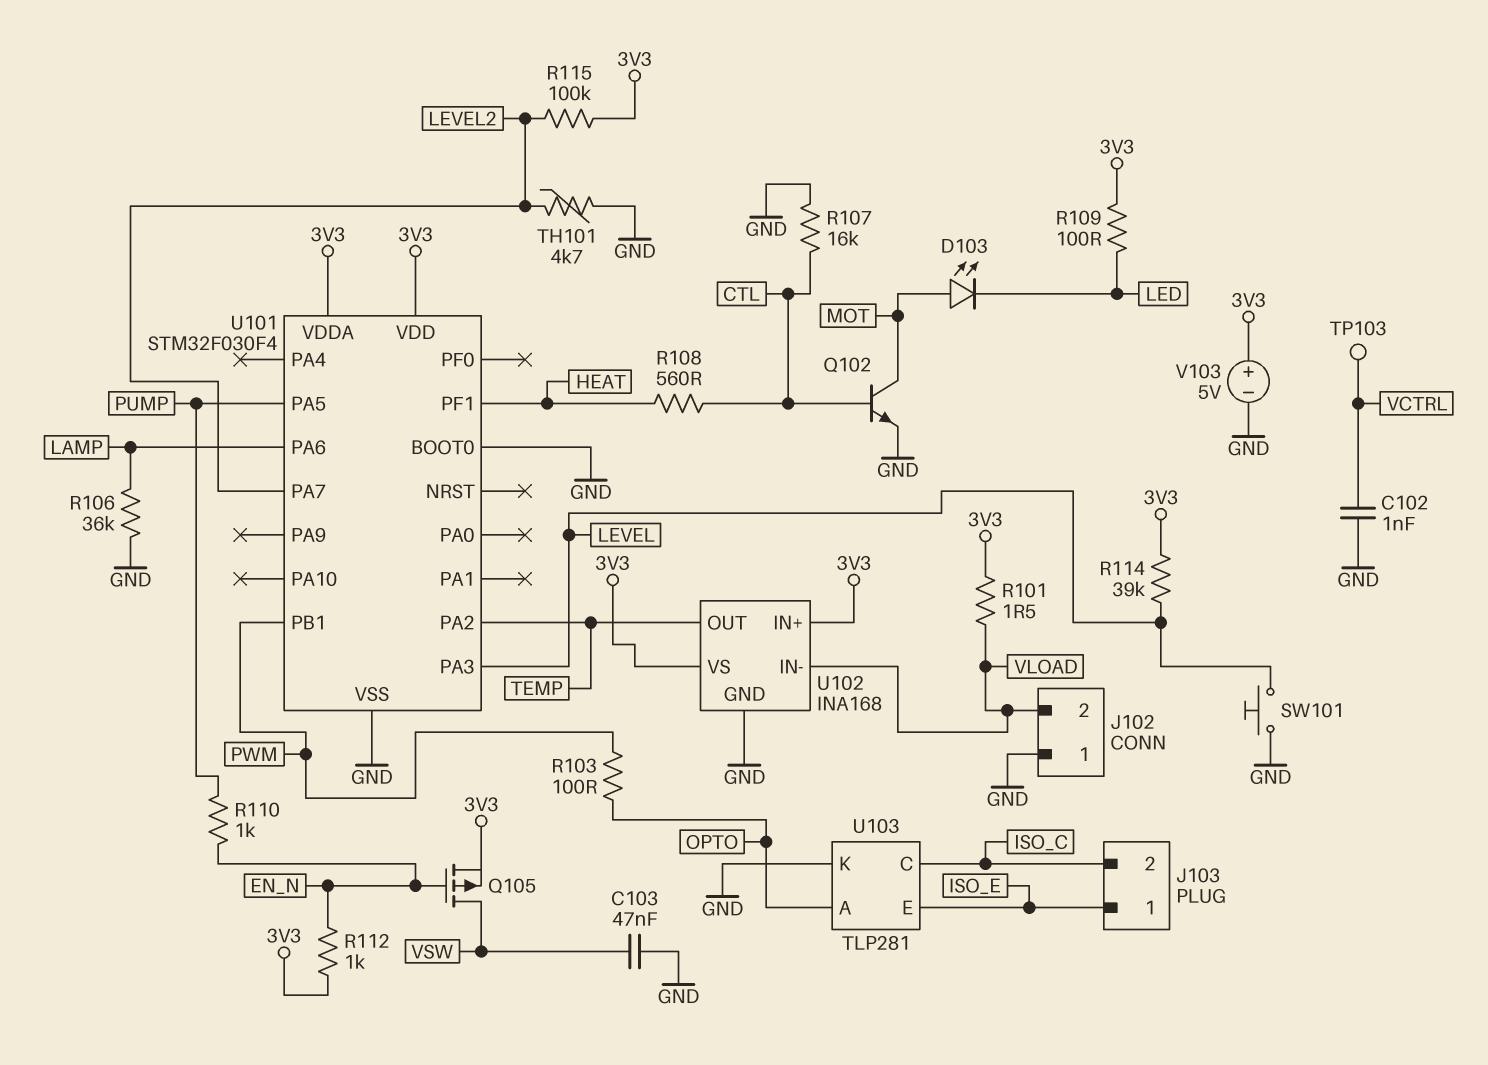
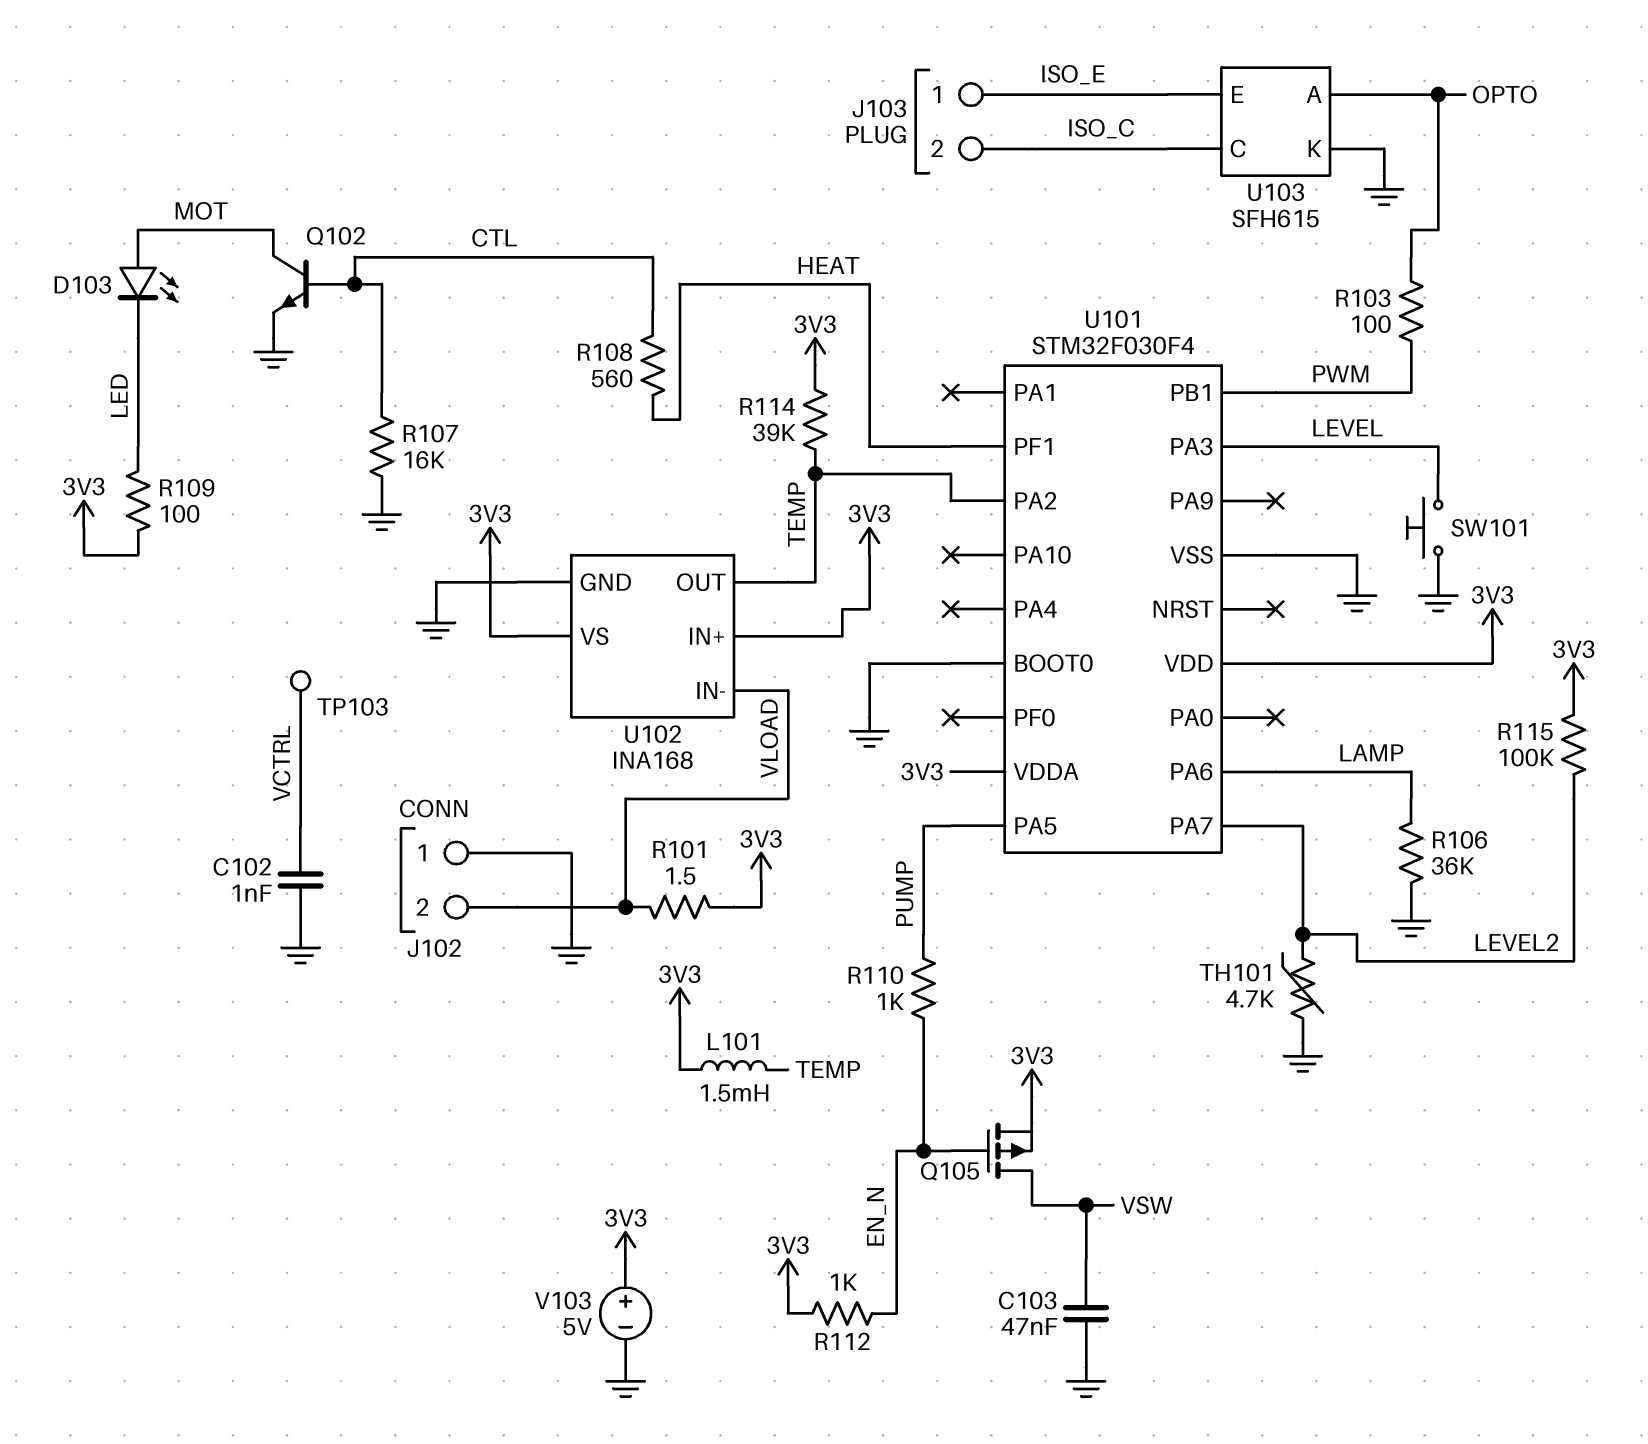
L101: none -> 1.5mH (3V3, TEMP)
R114: 39k (3V3, LEVEL) -> 39k (3V3, TEMP)
U103: TLP281 -> SFH615

